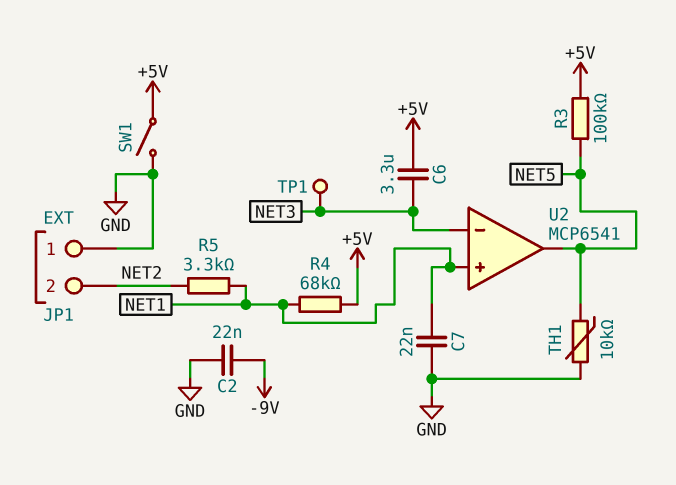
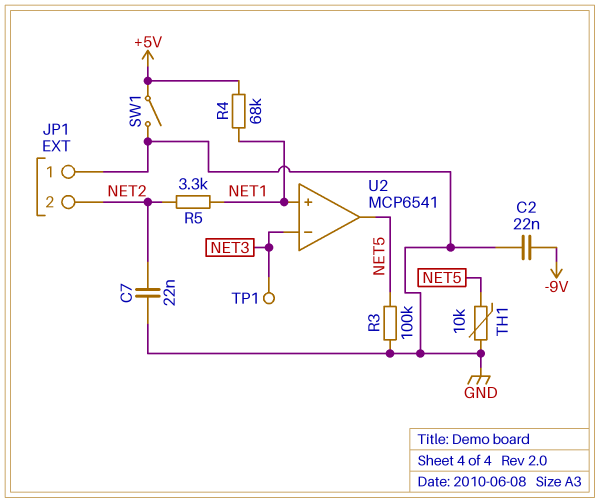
C6: 3.3uF (+5V, NET3) -> none
C7: 22nF (GND, NET1) -> 22nF (GND, NET2)
R3: 100k (+5V, NET5) -> 100k (GND, NET5)

